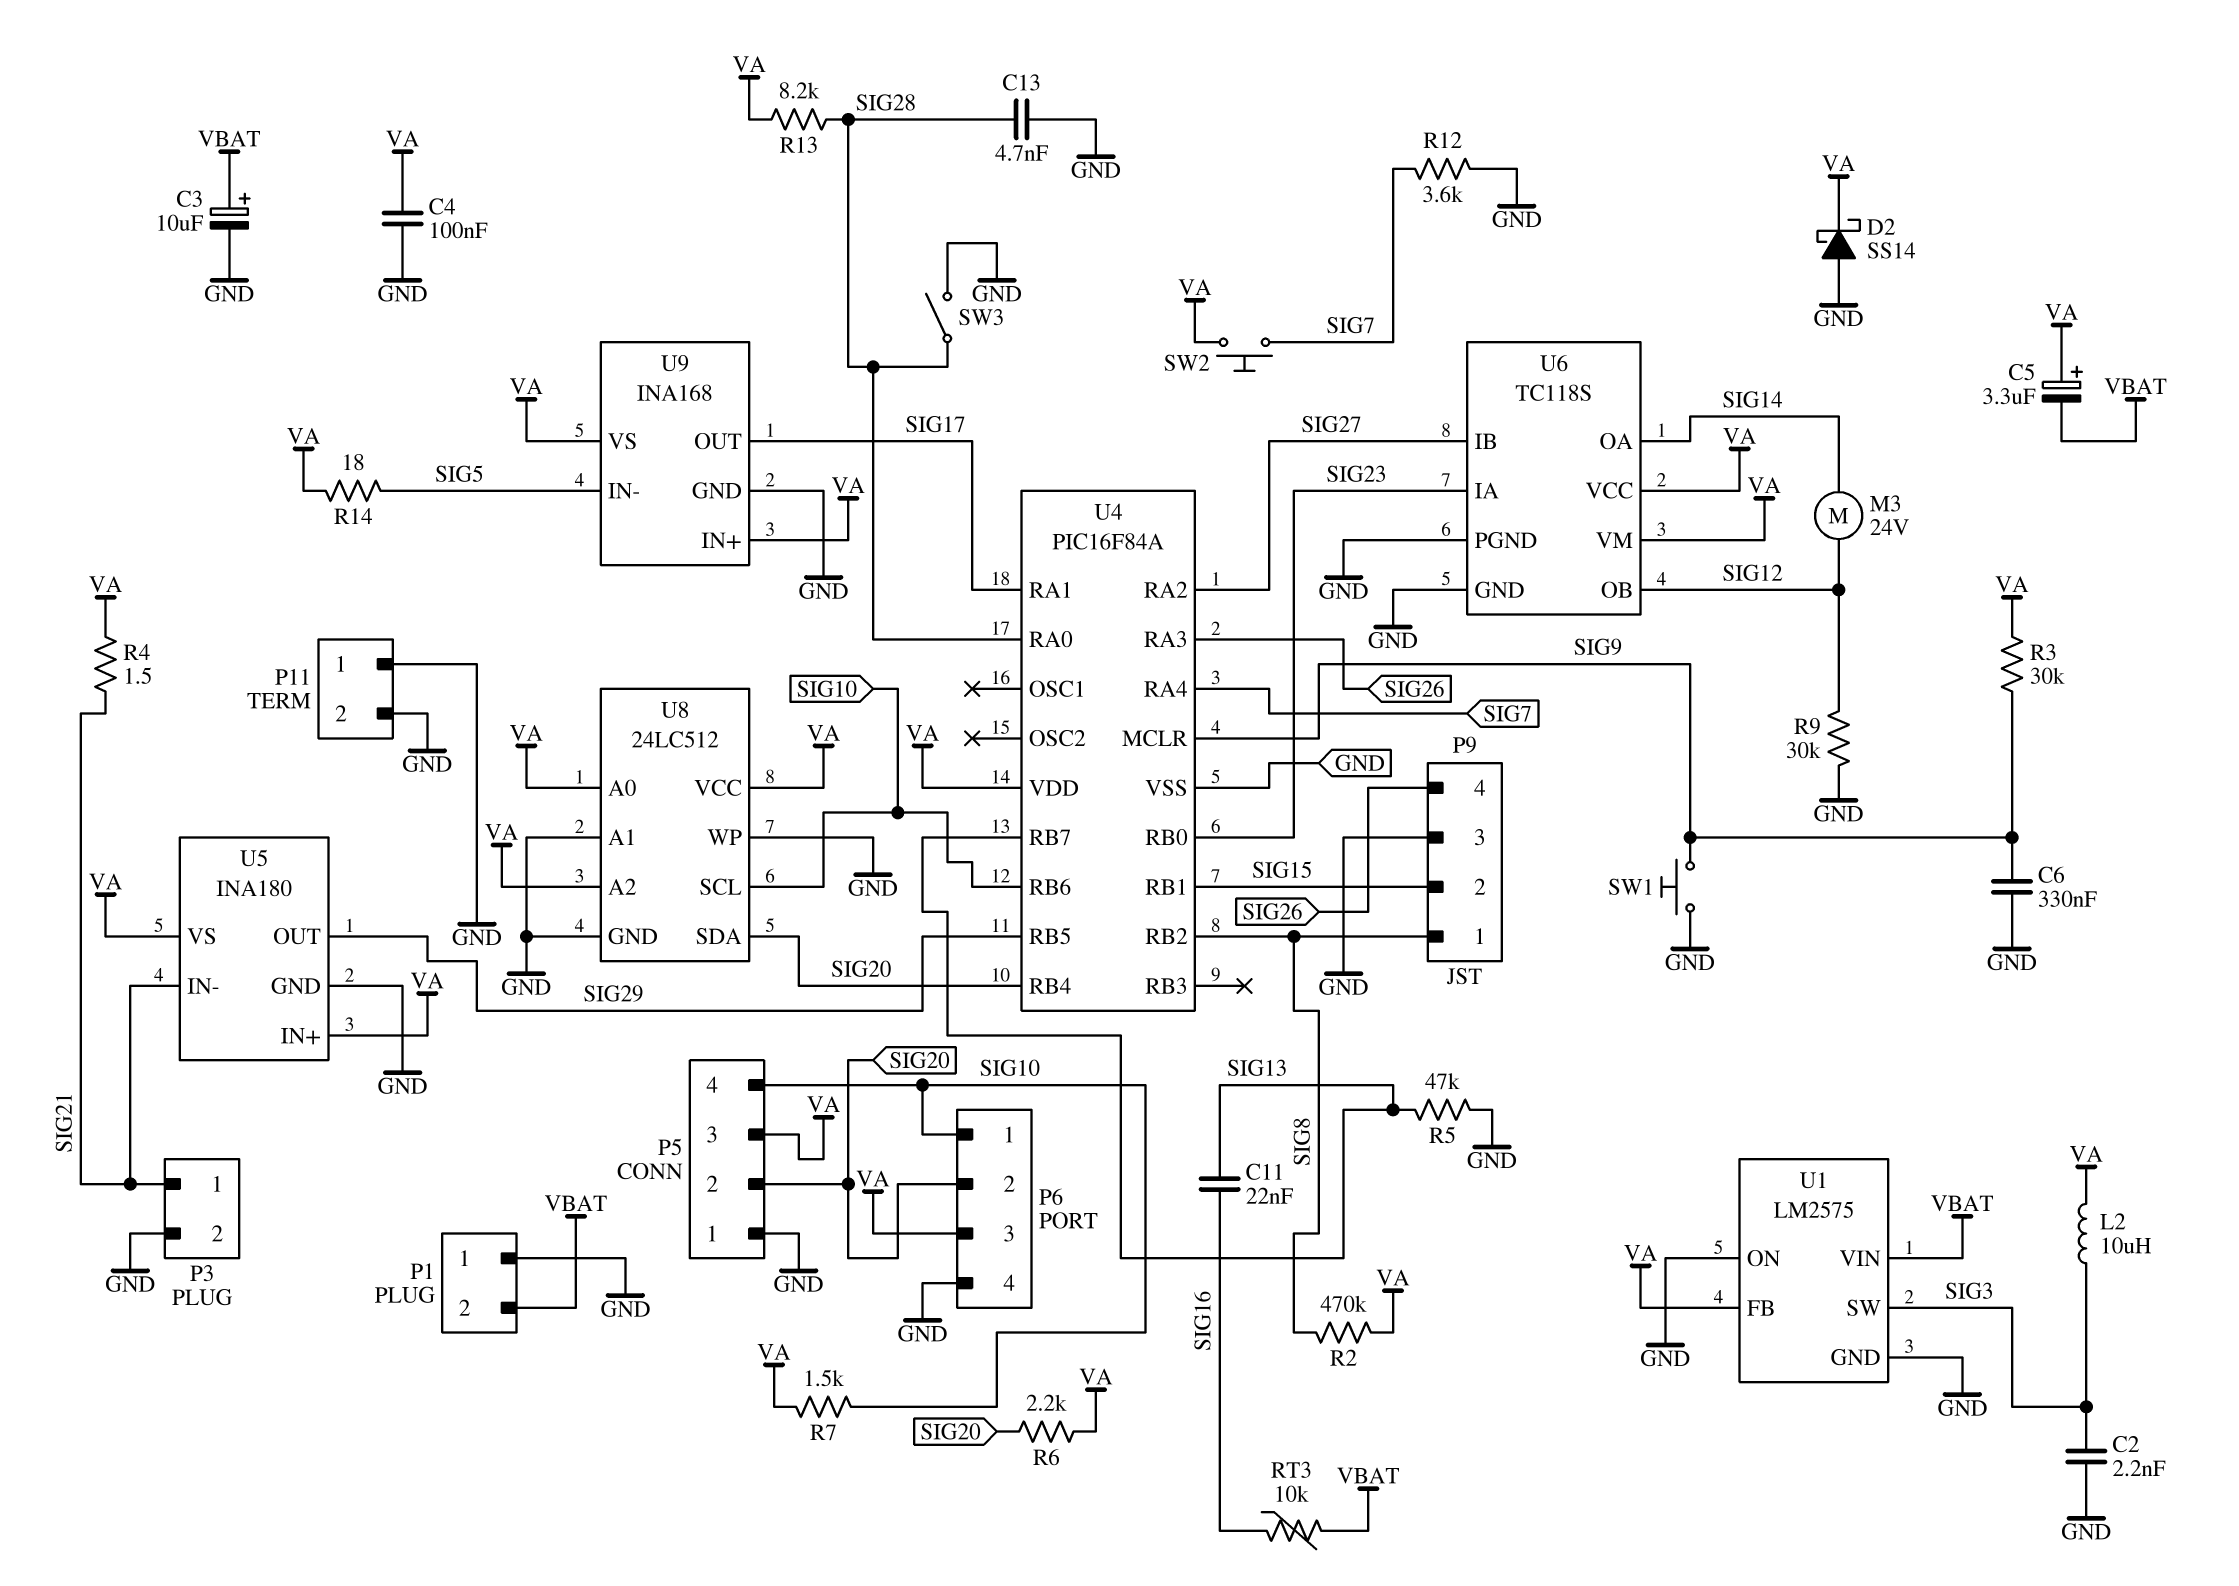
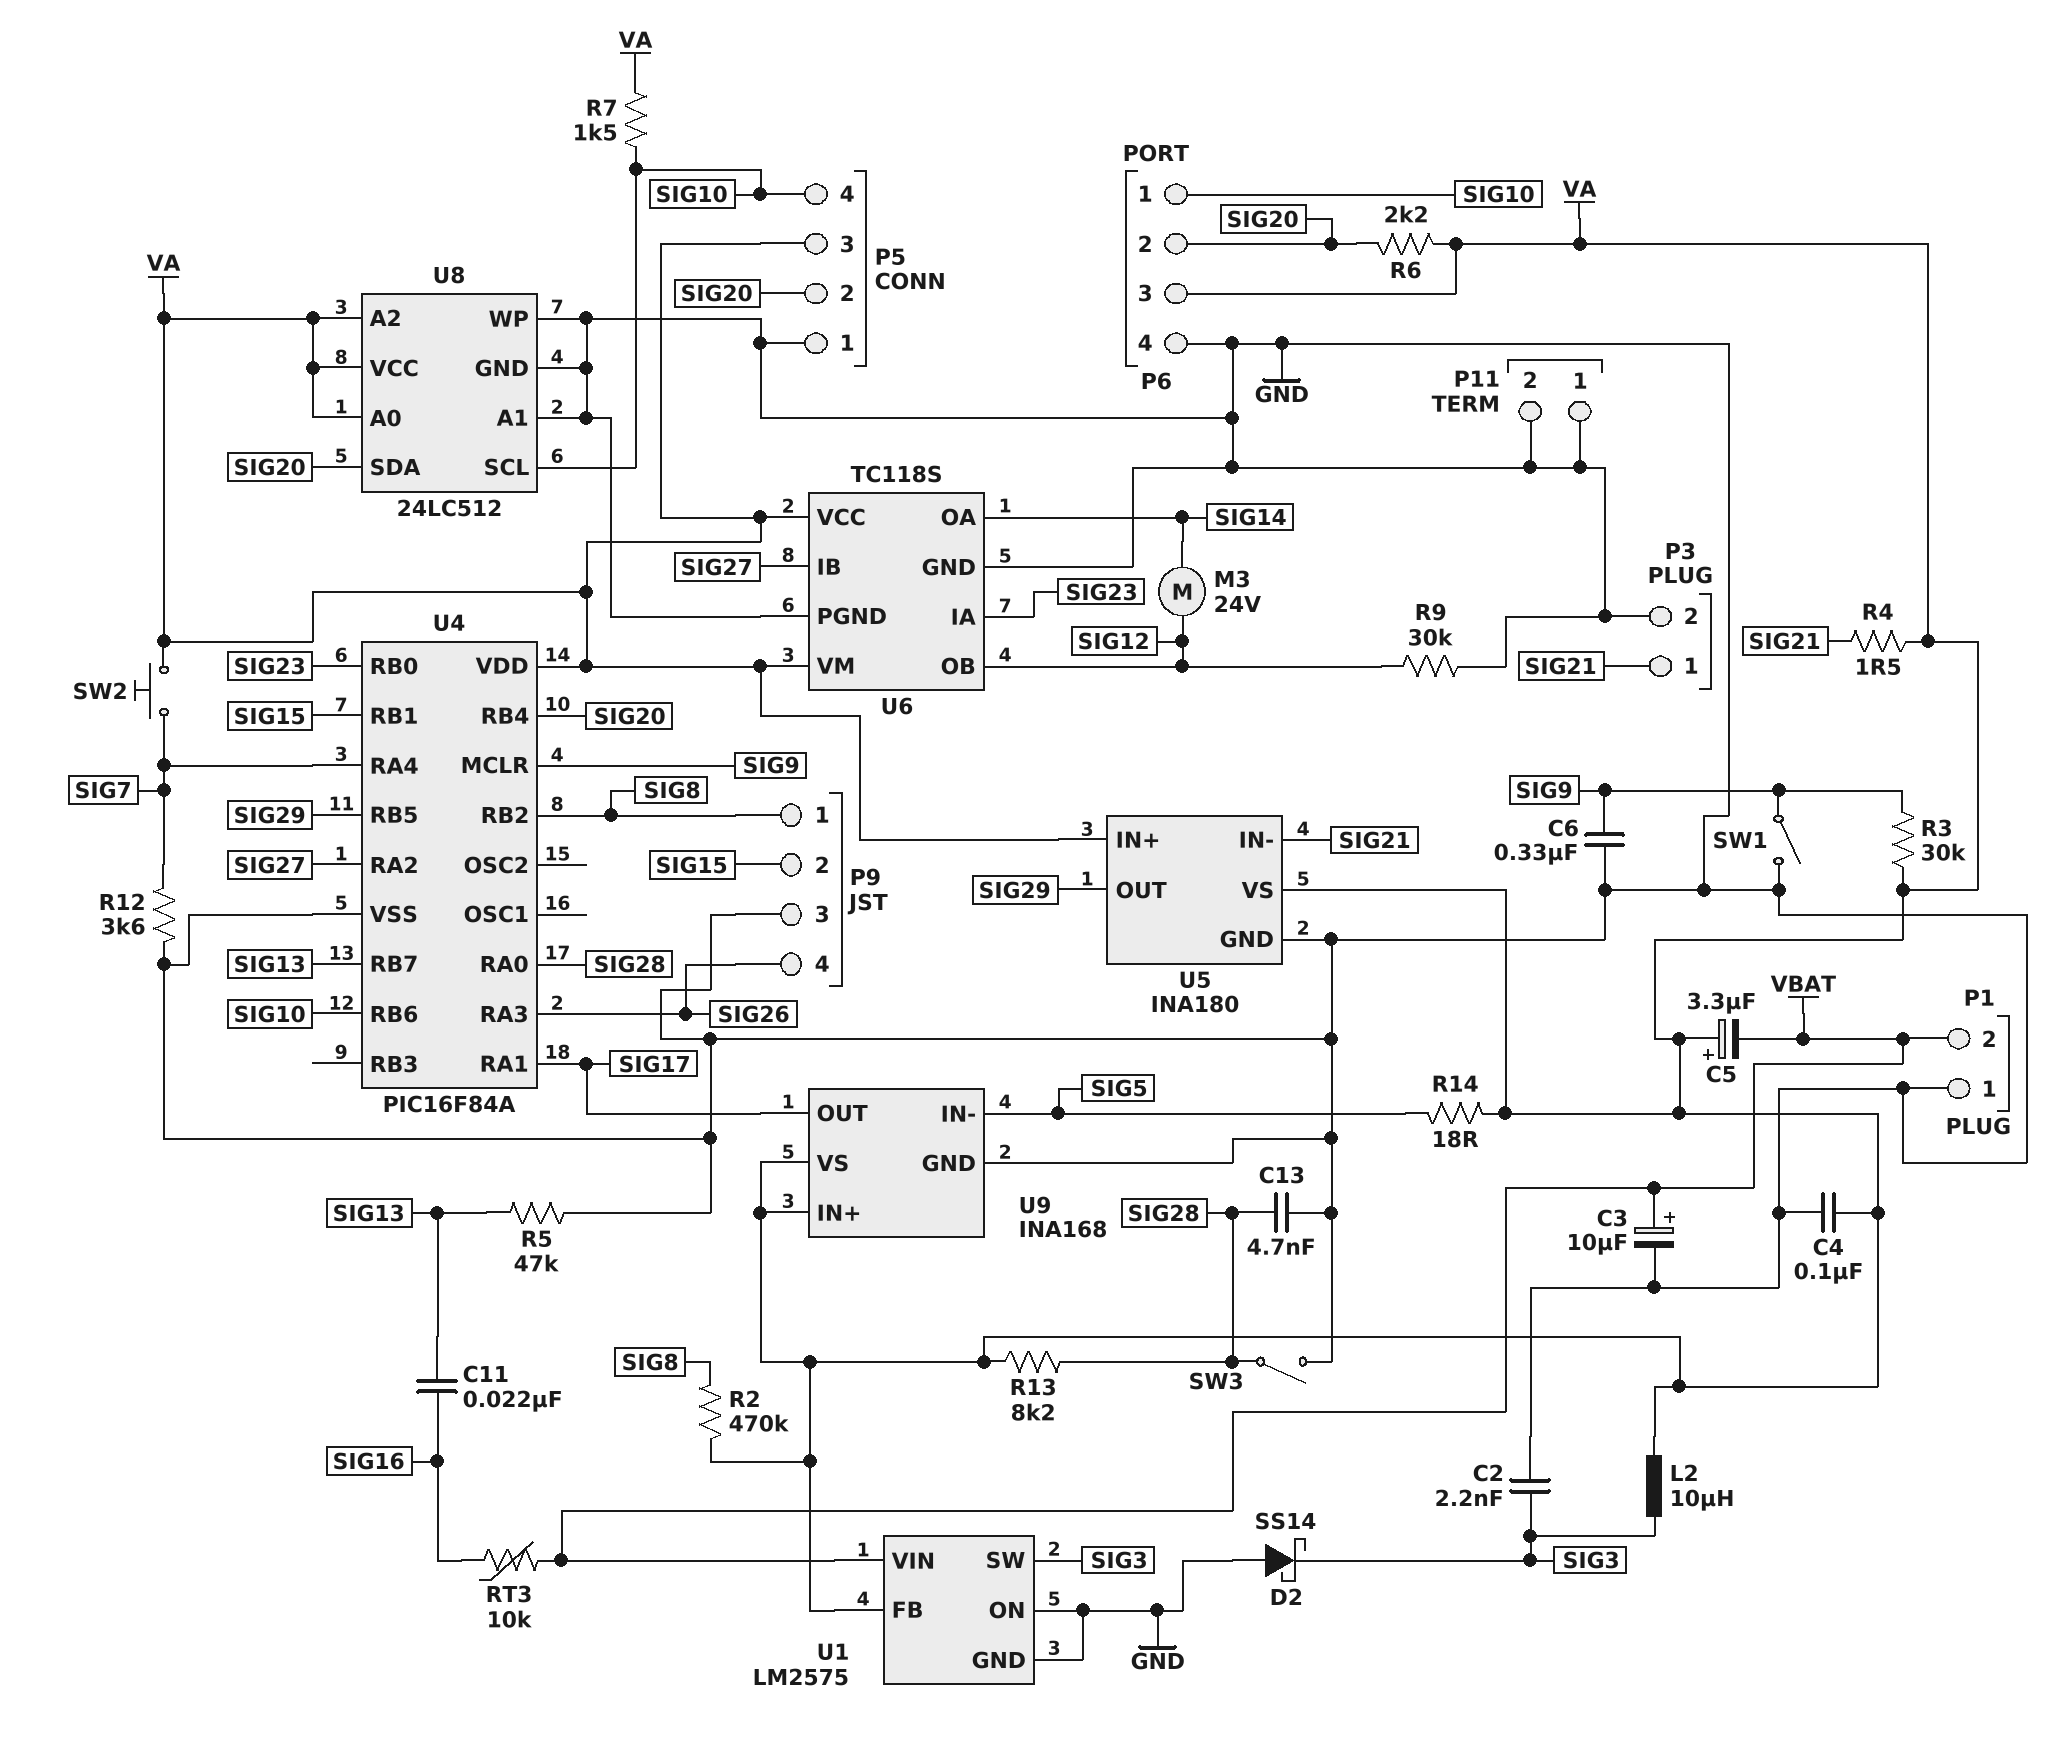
D2: schottky SS14 (A GND, K VA) -> schottky SS14 (A GND, K SIG3)
SW1: button (GND, SIG9) -> switch (GND, SIG9)

